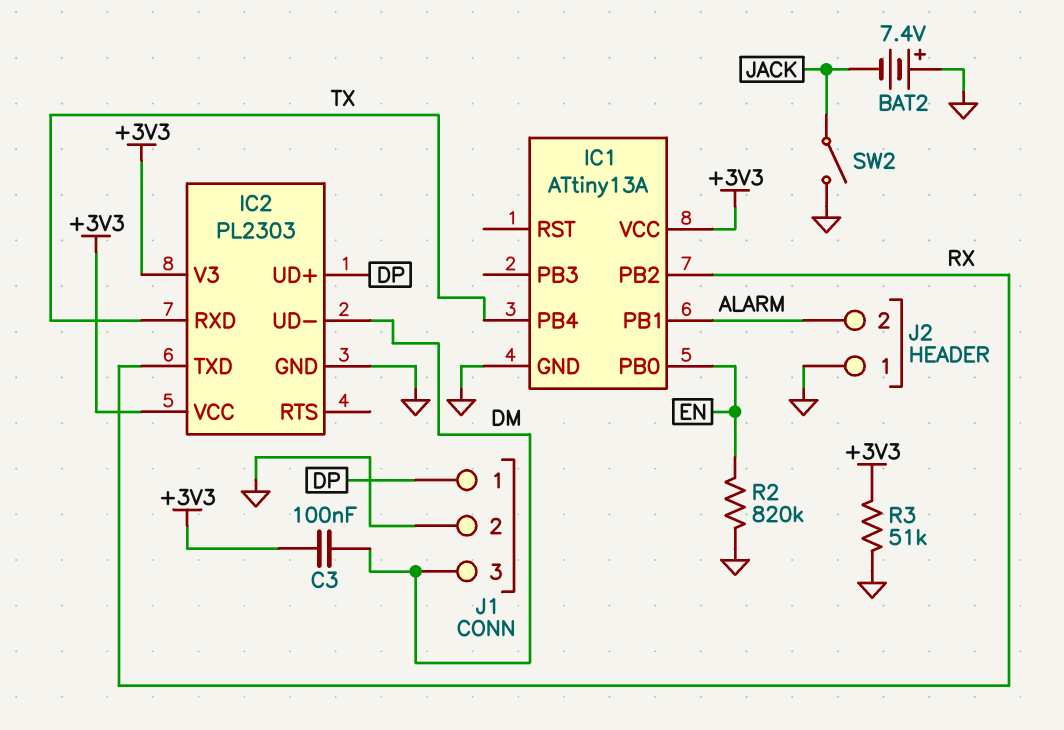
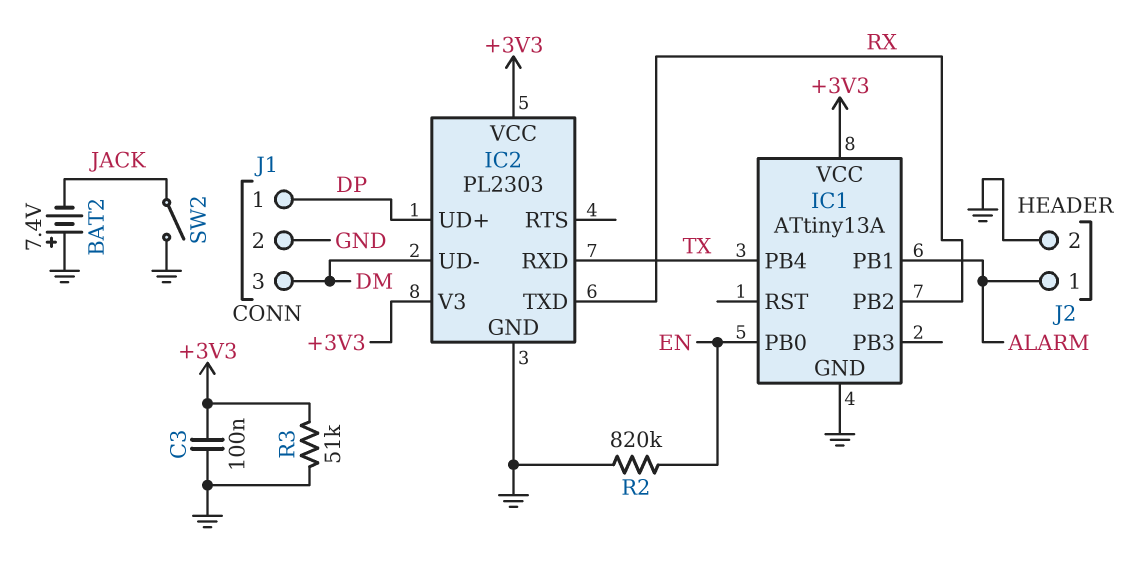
C3: 100nF (+3V3, DM) -> 100nF (+3V3, GND)
J2 pin 1: GND -> ALARM
J2 pin 2: ALARM -> GND

